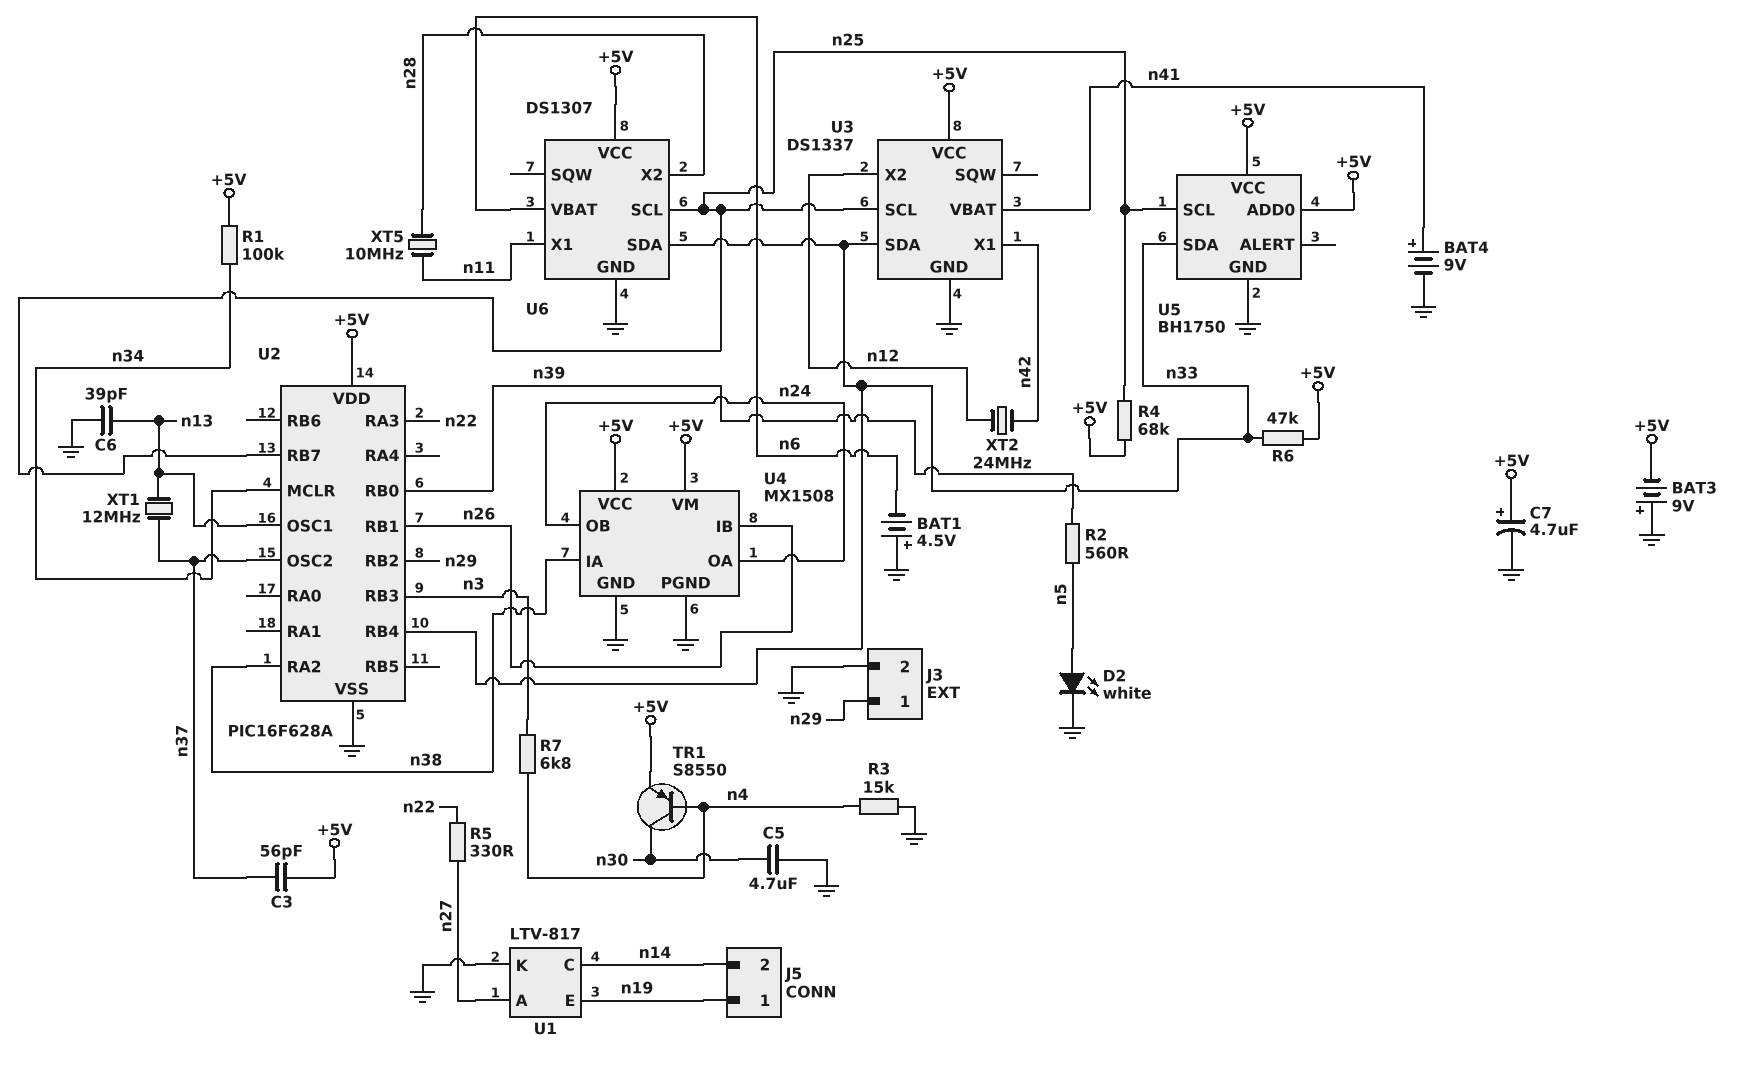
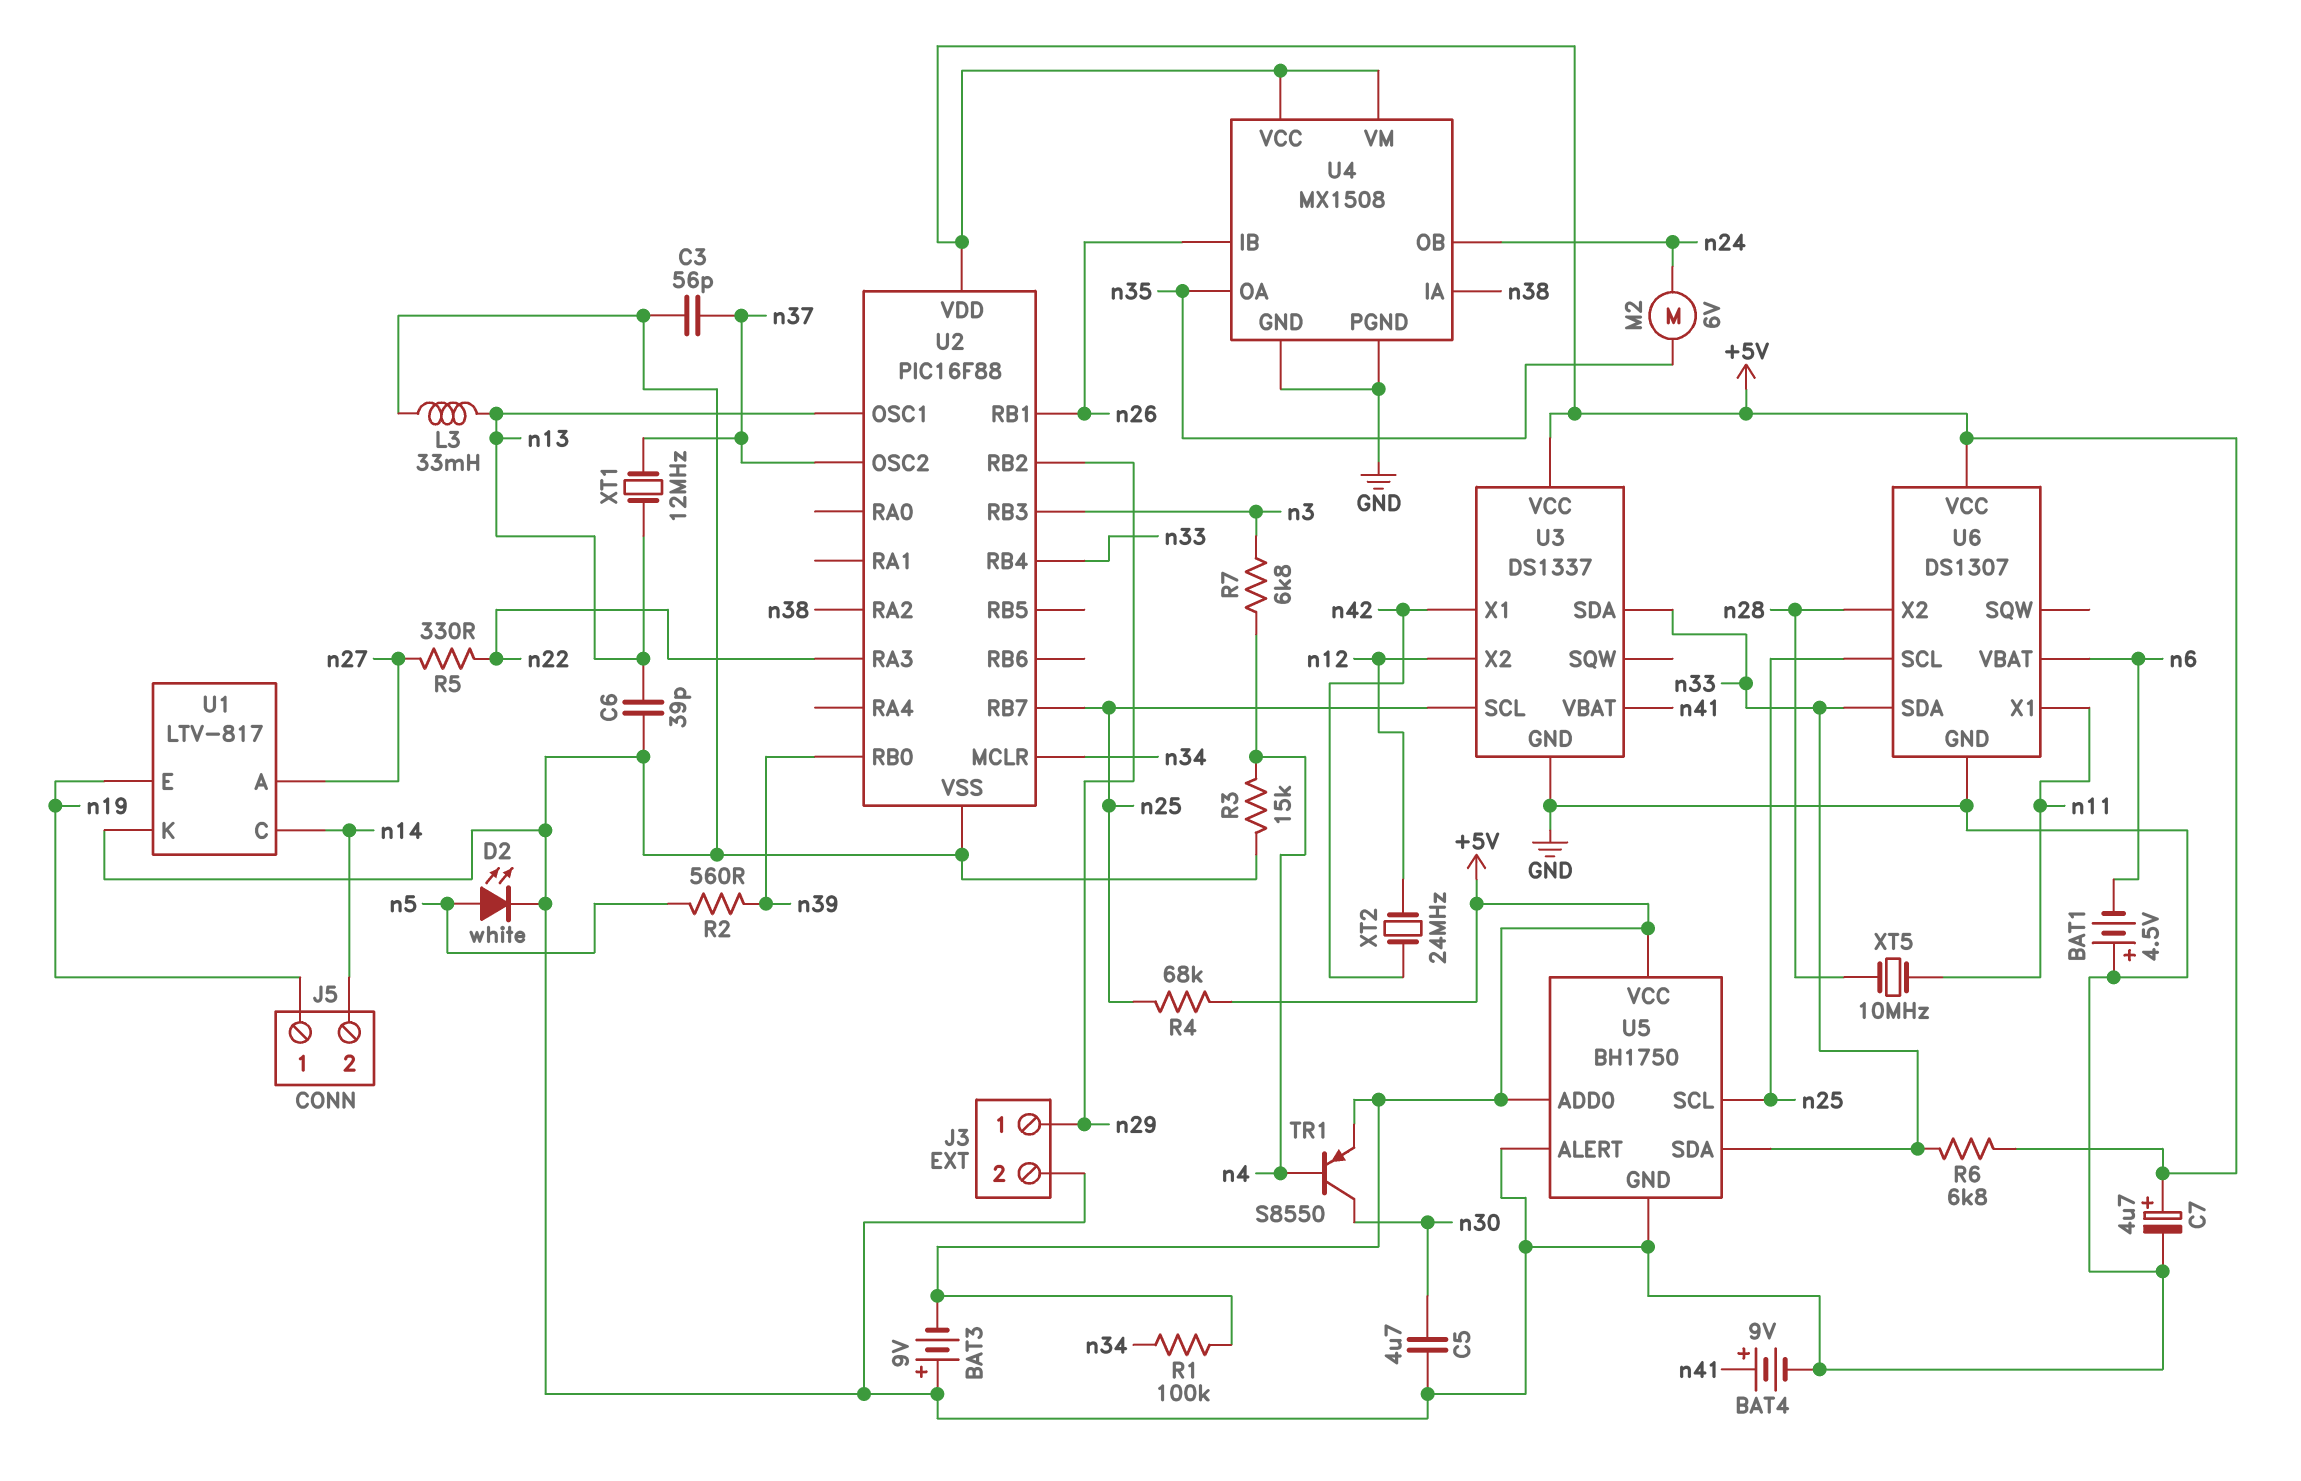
C3: 56pF (+5V, n37) -> 56pF (GND, n37)
L3: none -> 33mH (GND, n13)
M2: none -> motor 6V (n24, n35)
R6: 47k (+5V, n33) -> 6.8k (+5V, n33)
U2: PIC16F628A -> PIC16F88
U4 pin OA: n24 -> n35
U5 pin ALERT: none -> GND

